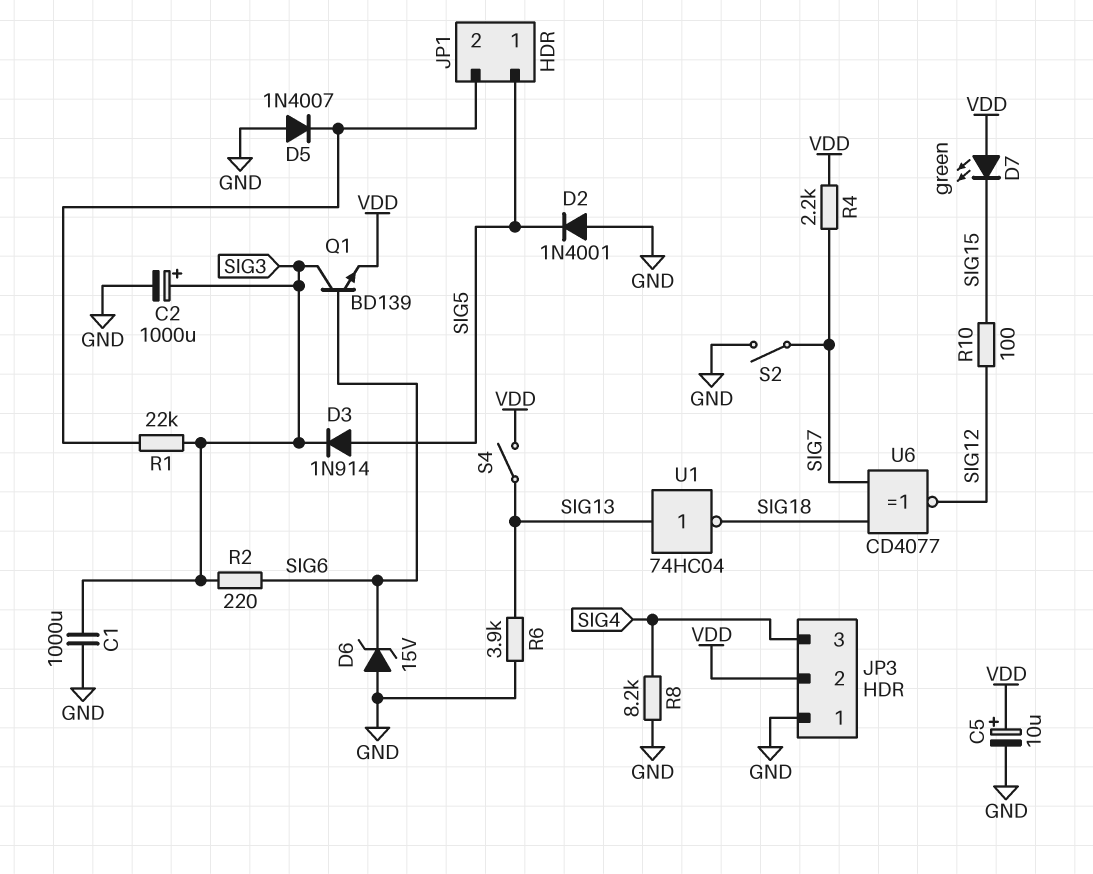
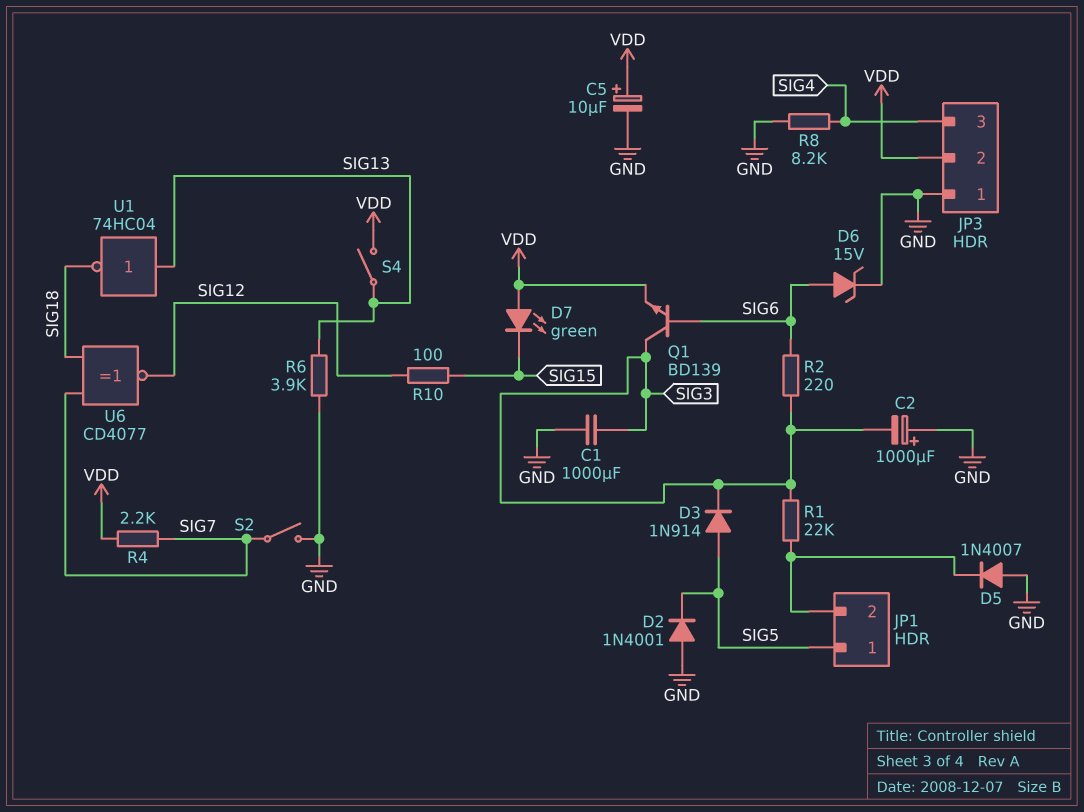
C2: 1000uF (plus SIG3, minus GND) -> 1000uF (plus GND, minus SIG3)
D6: zener 15V (A GND, K SIG6) -> zener 15V (A SIG6, K GND)

